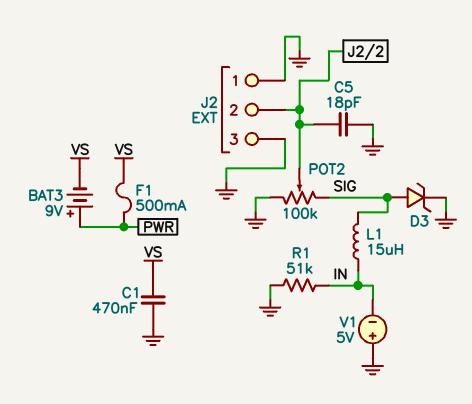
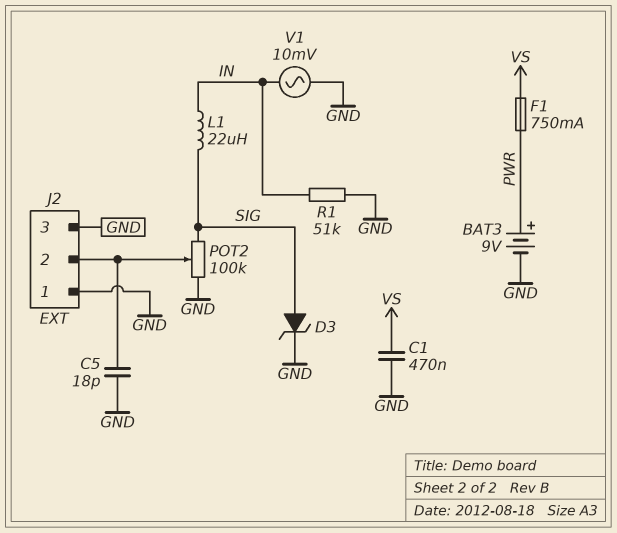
BAT3: 9V (plus PWR, minus VS) -> 9V (plus PWR, minus GND)
F1: 500mA (PWR, VS) -> 750mA (PWR, VS)
L1: 15uH (IN, SIG) -> 22uH (IN, SIG)
V1: 5V (plus GND, minus IN) -> AC 10mV (GND, IN)

